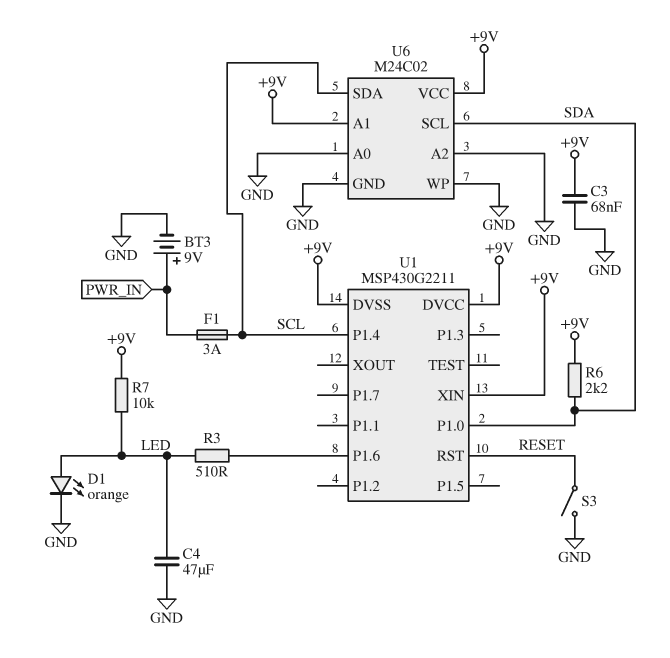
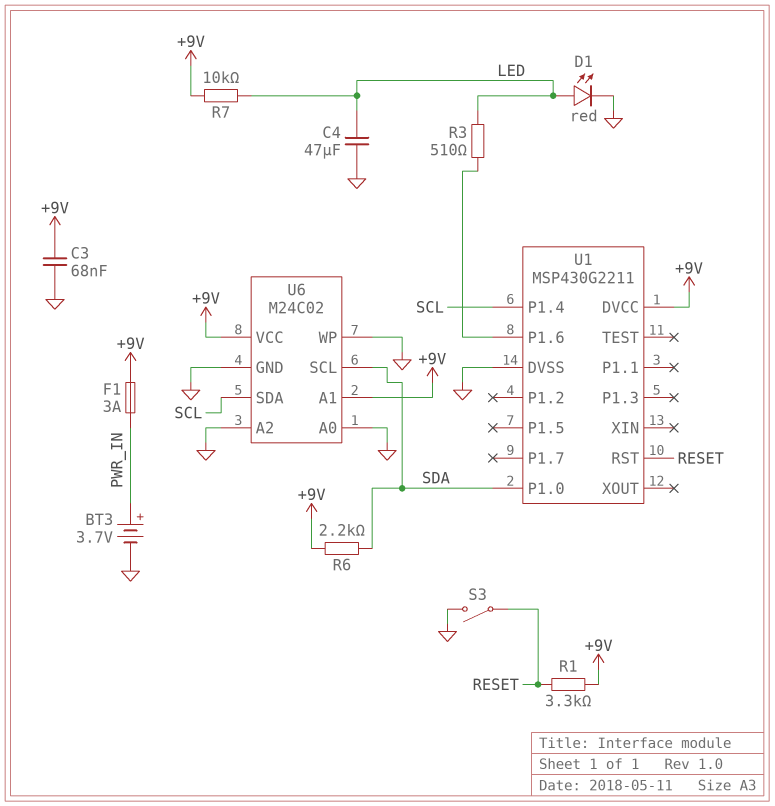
BT3: 9V (plus PWR_IN, minus GND) -> 3.7V (plus PWR_IN, minus GND)
D1: LED orange (A LED, K GND) -> LED red (A LED, K GND)
F1: 3A (PWR_IN, SCL) -> 3A (+9V, PWR_IN)
R1: none -> 3.3k (+9V, RESET)
U1 pin DVSS: +9V -> GND
U1 pin XIN: +9V -> none

